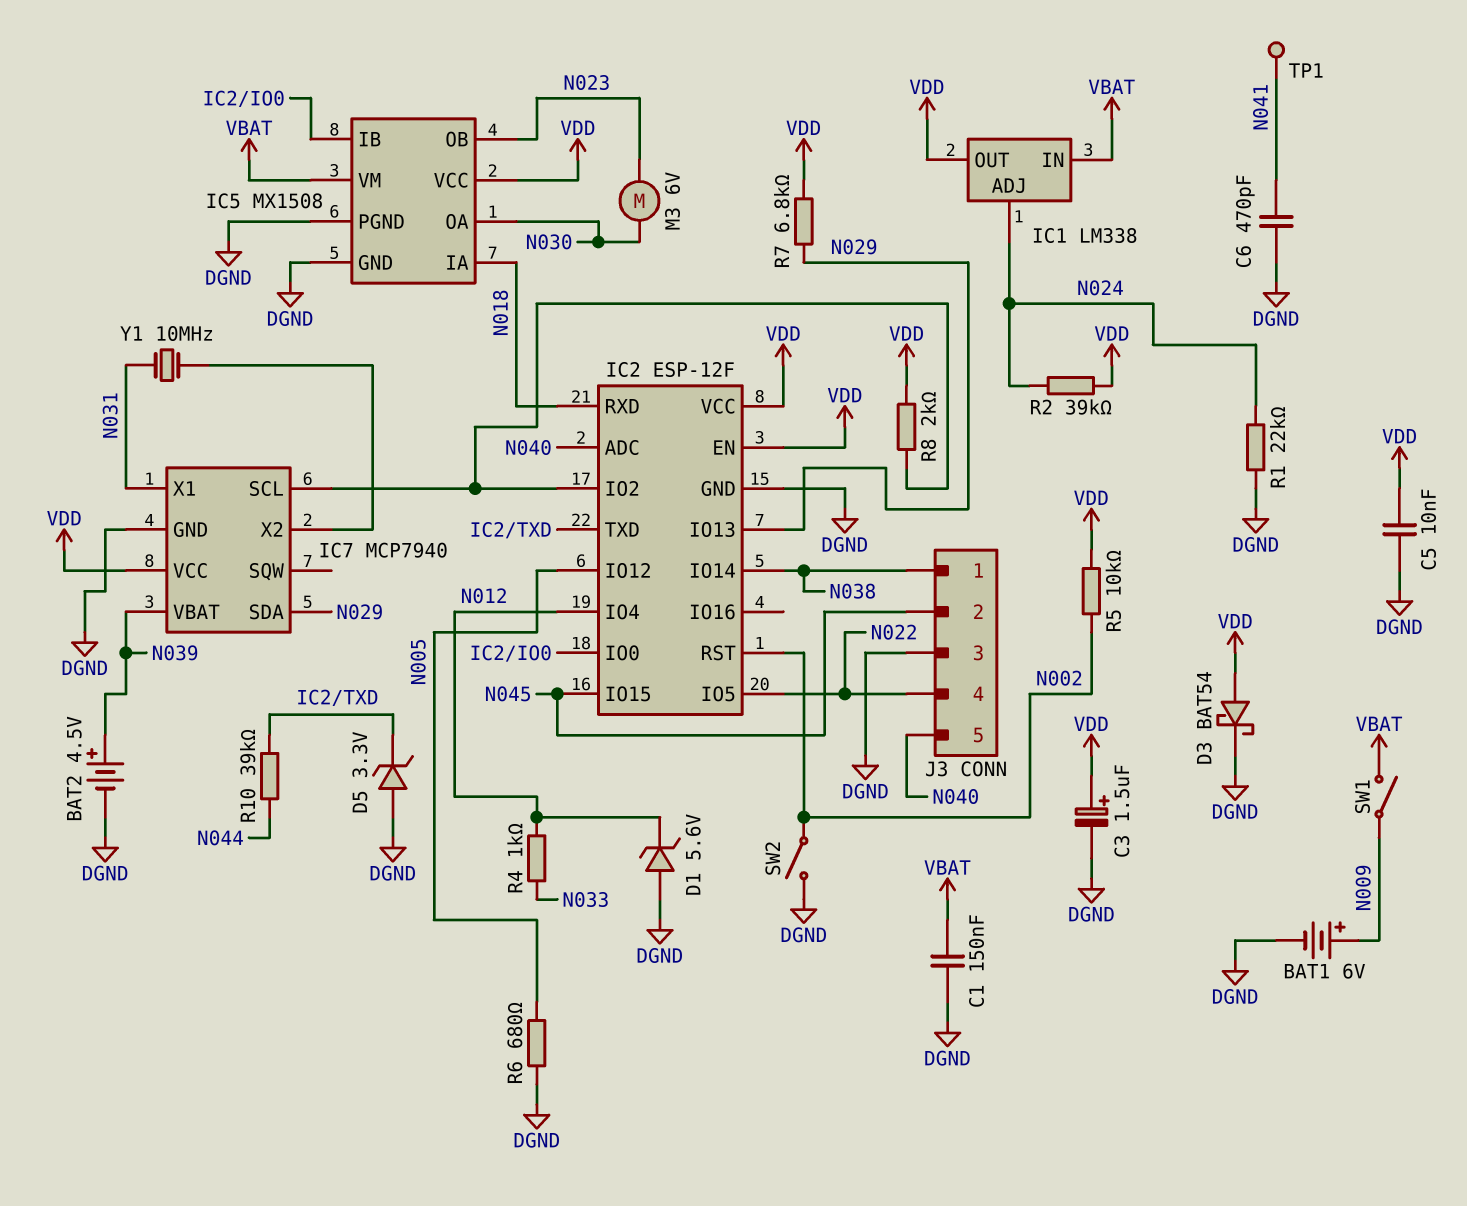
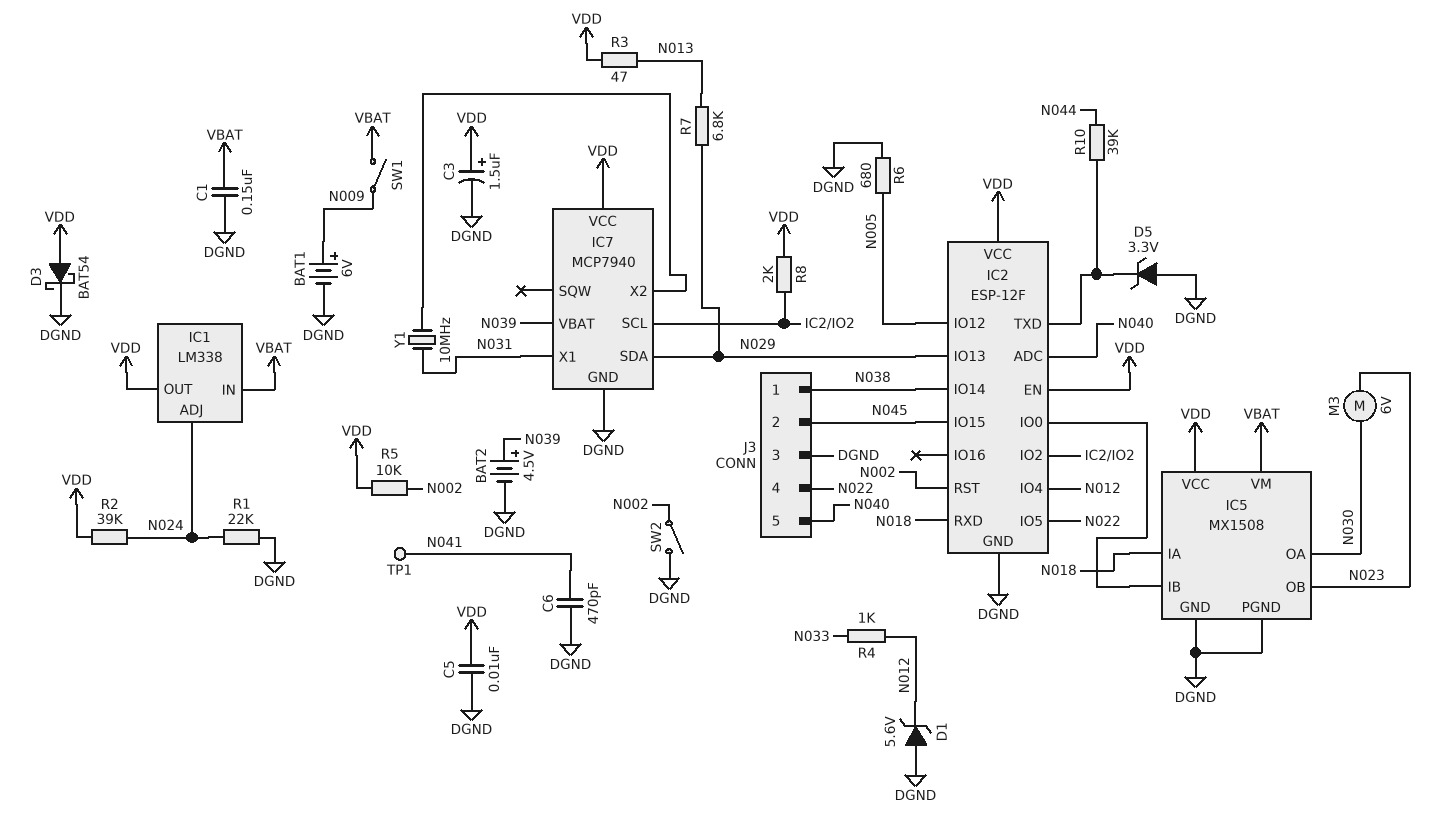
R3: none -> 47 (N013, VDD)
R7: 6.8k (N029, VDD) -> 6.8k (N013, N029)

